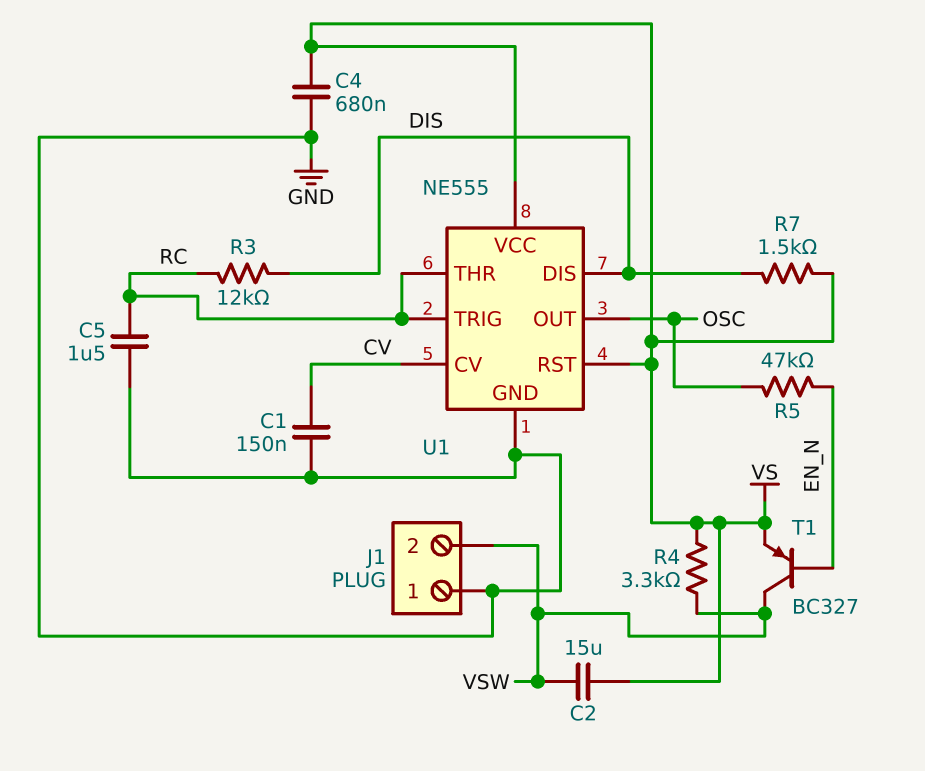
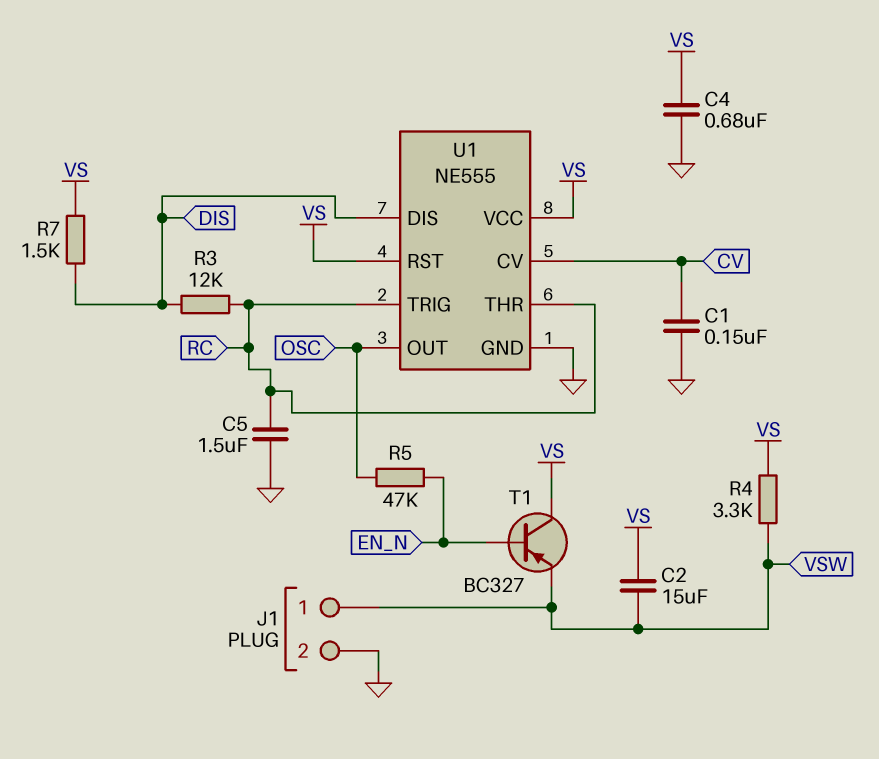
J1 pin 1: GND -> VSW
J1 pin 2: VSW -> GND
T1: PNP BC327 (B EN_N, C VSW, E VS) -> PNP BC327 (B EN_N, C VS, E VSW)

